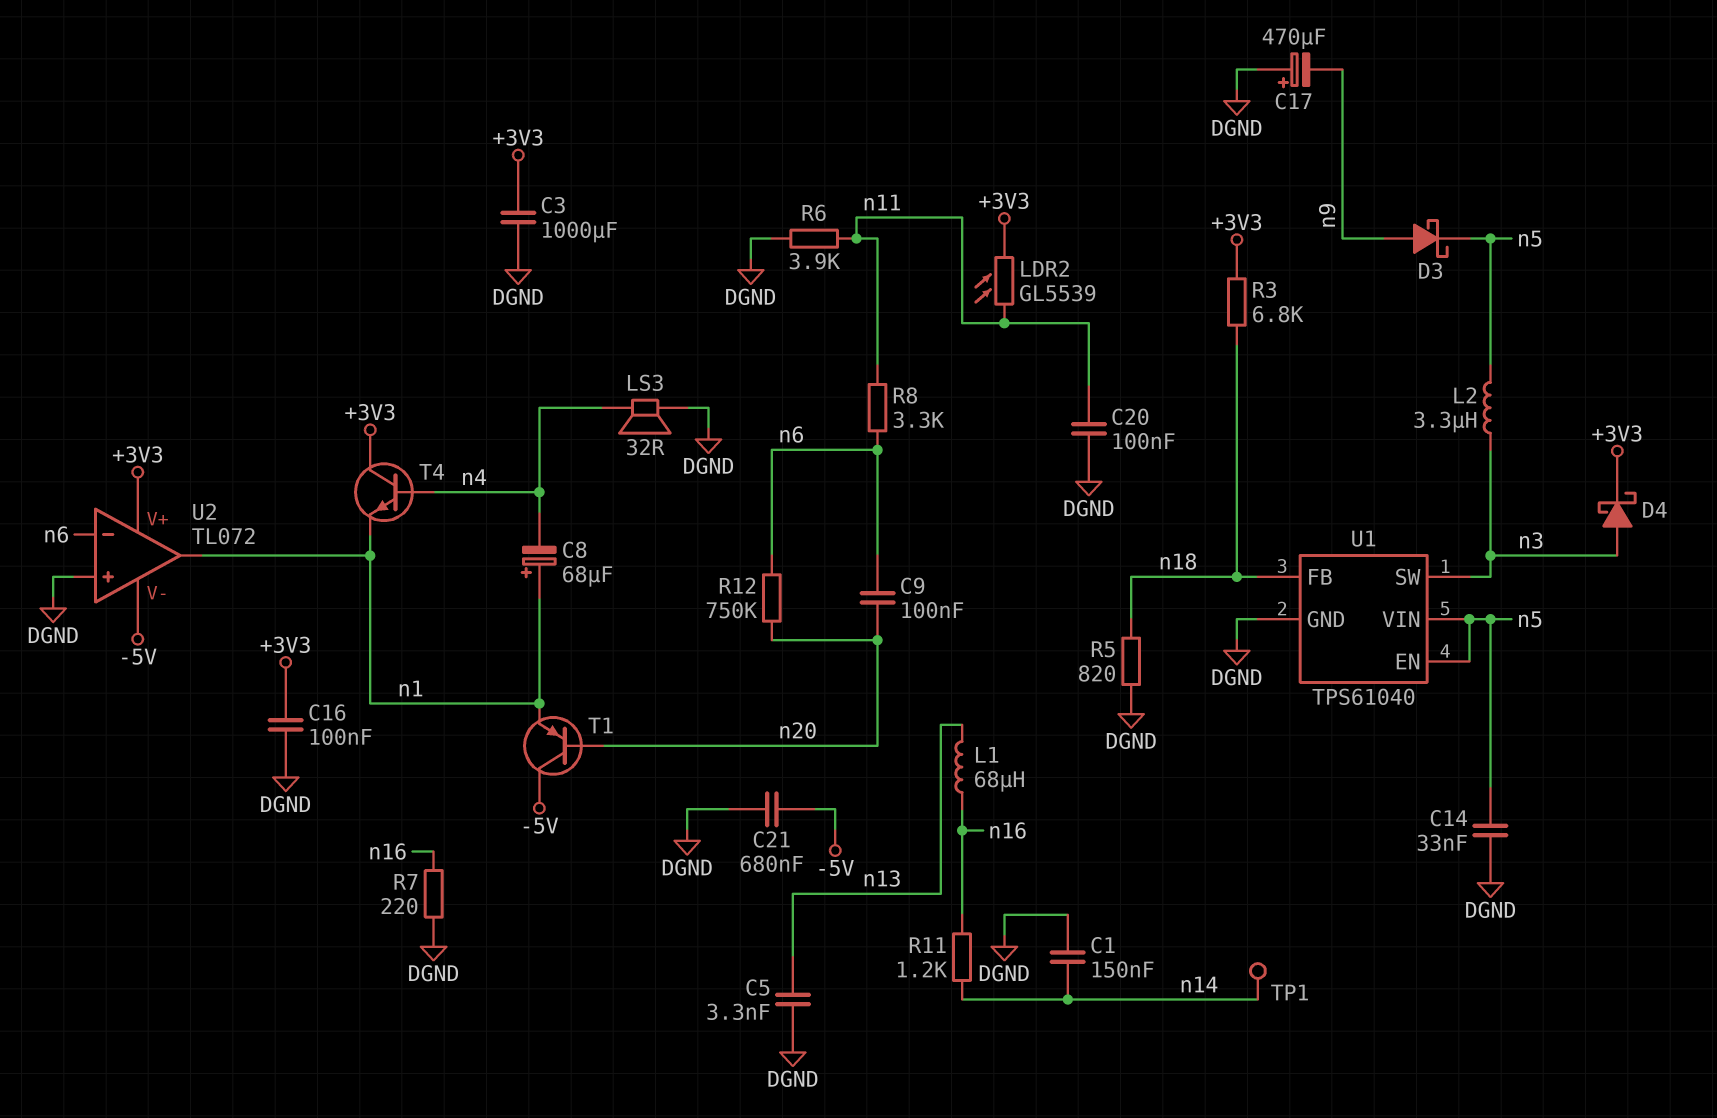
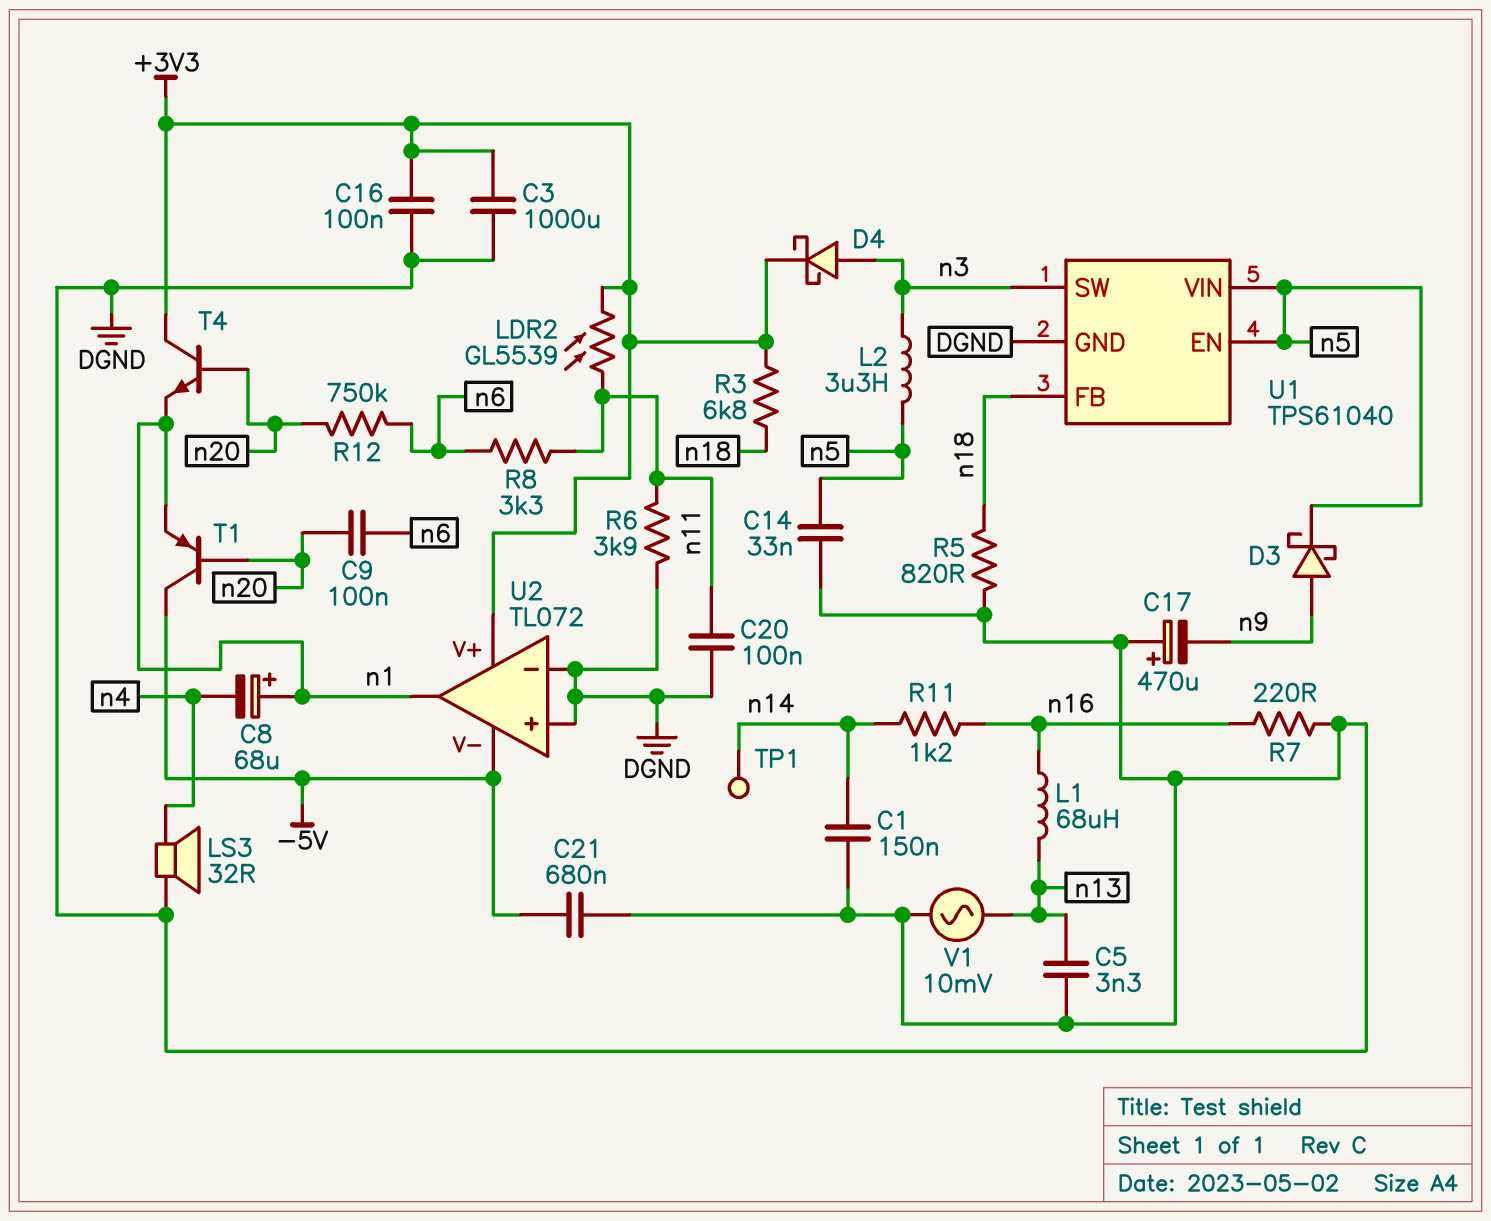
T4: NPN (B n4, C +3V3, E n1) -> NPN (B n20, C +3V3, E n1)
U2 pin in-: n6 -> DGND
V1: none -> AC 10mV (DGND, n13)

